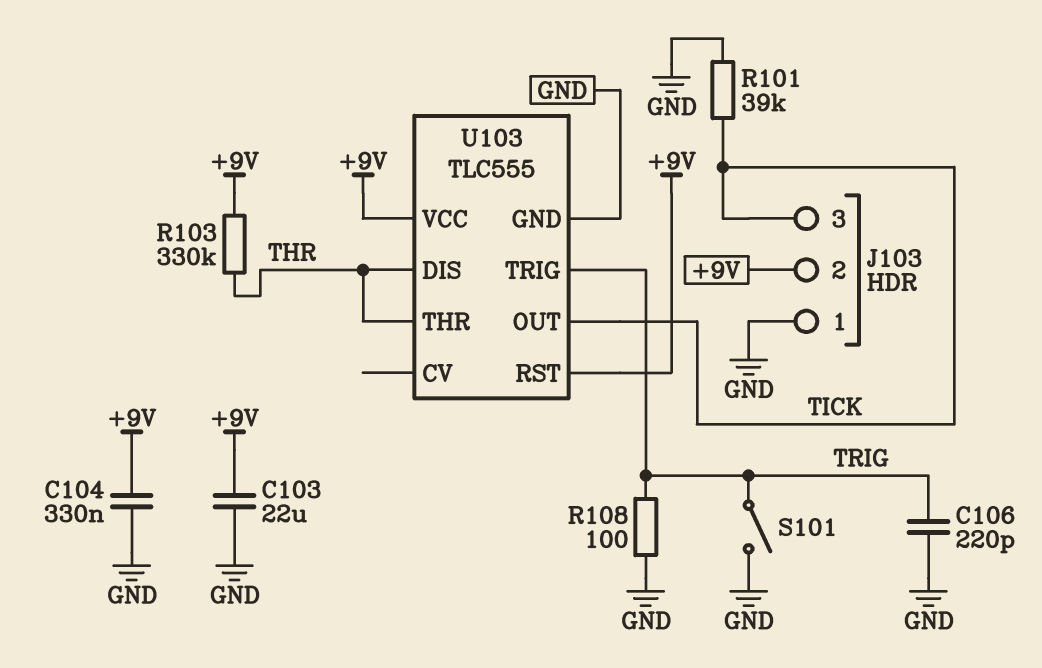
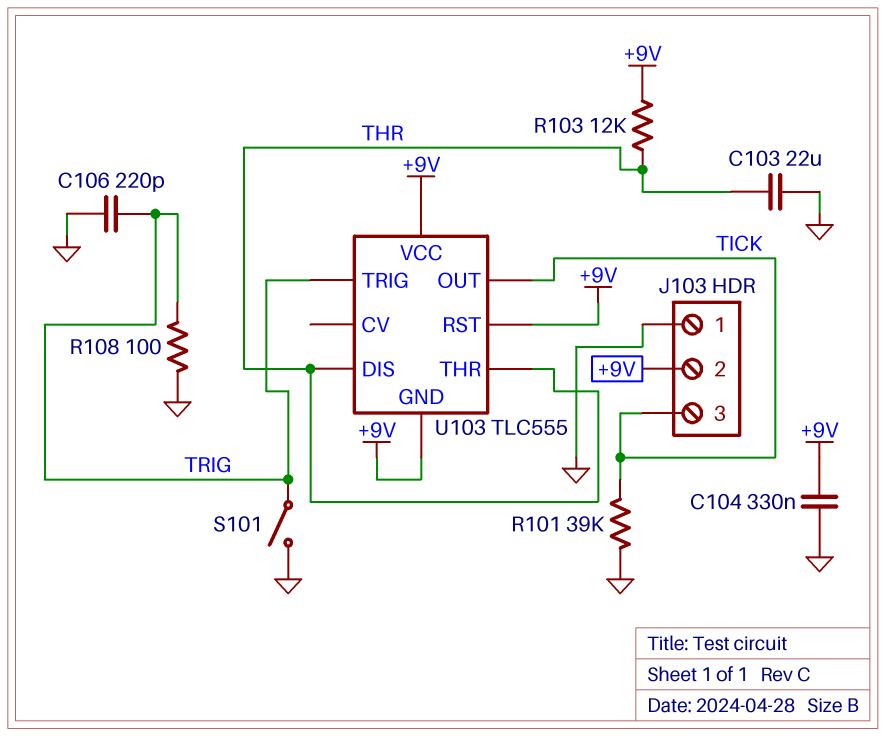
C103: 22uF (+9V, GND) -> 22uF (GND, THR)
R103: 330k (+9V, THR) -> 12k (+9V, THR)
U103 pin GND: GND -> +9V

